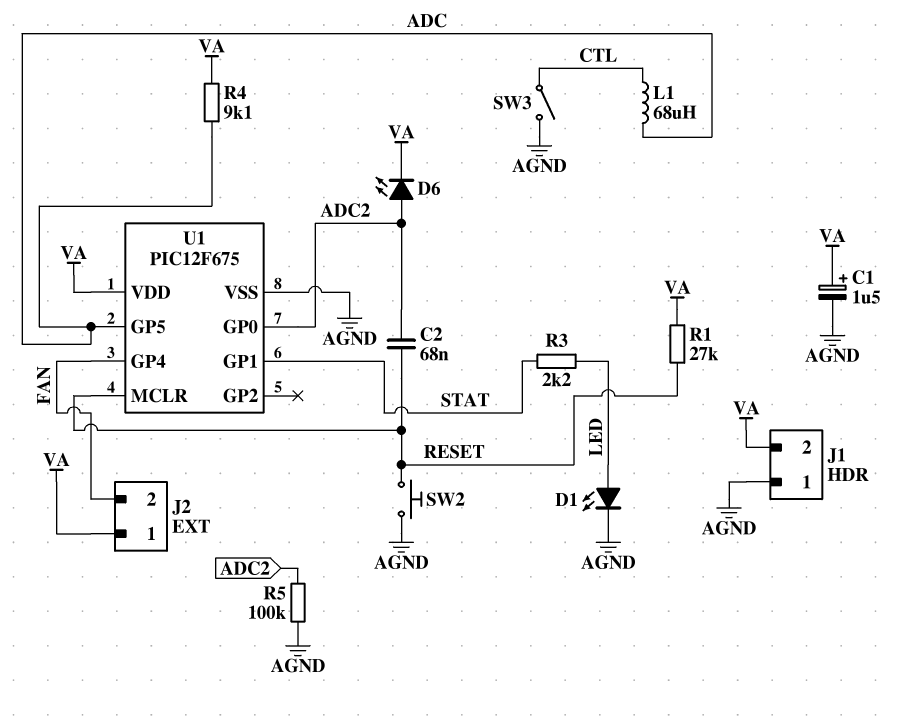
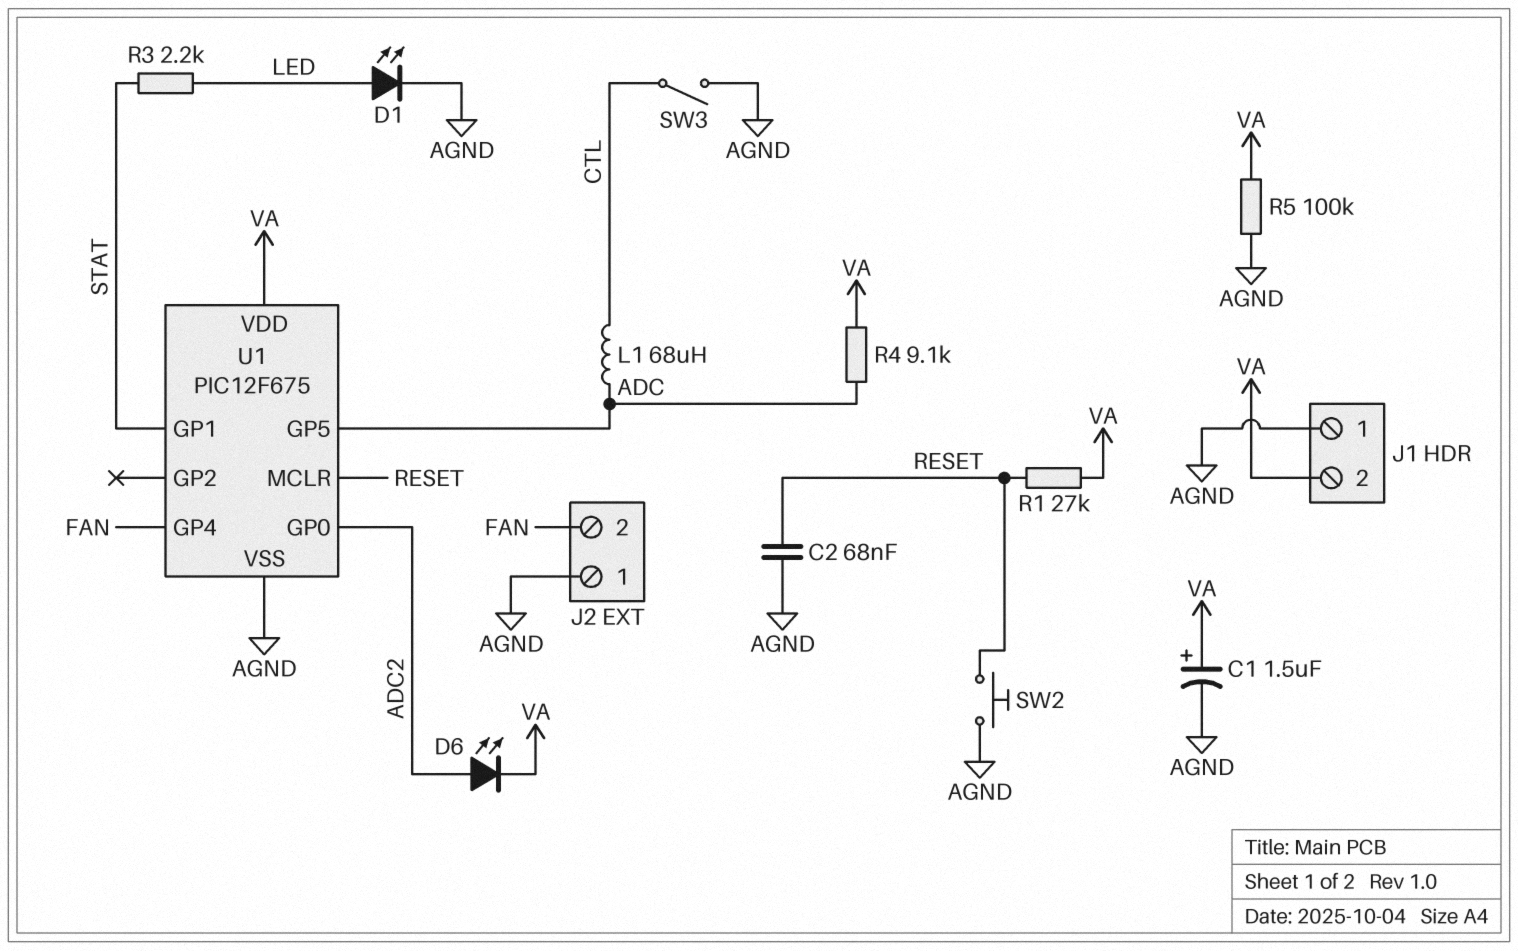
C2: 68nF (ADC2, RESET) -> 68nF (AGND, RESET)
J2 pin 1: VA -> AGND
R5: 100k (ADC2, AGND) -> 100k (AGND, VA)

